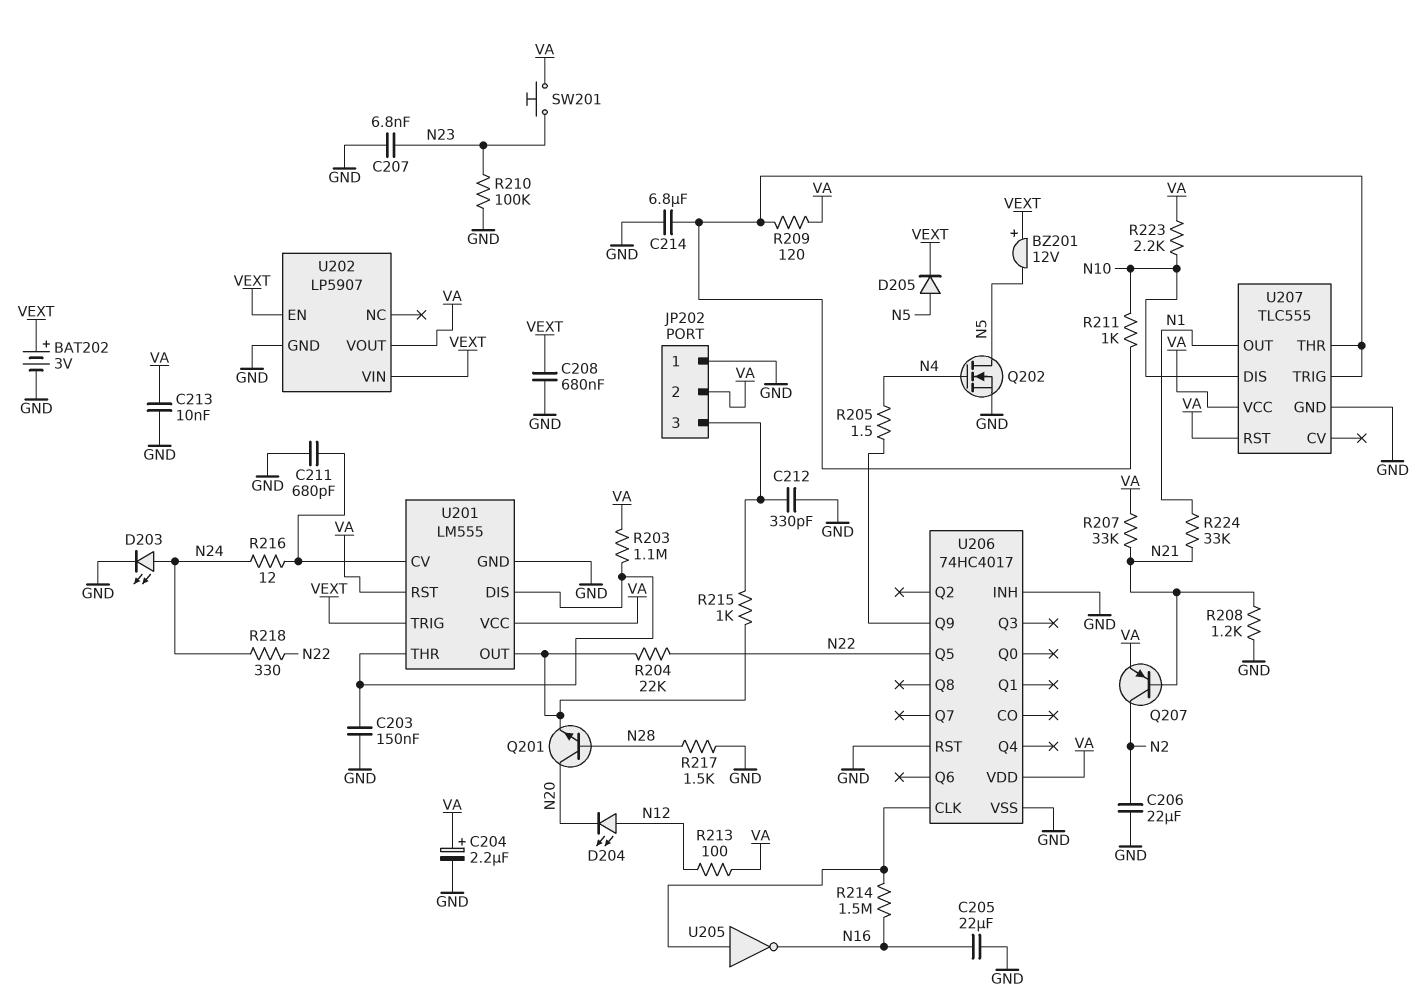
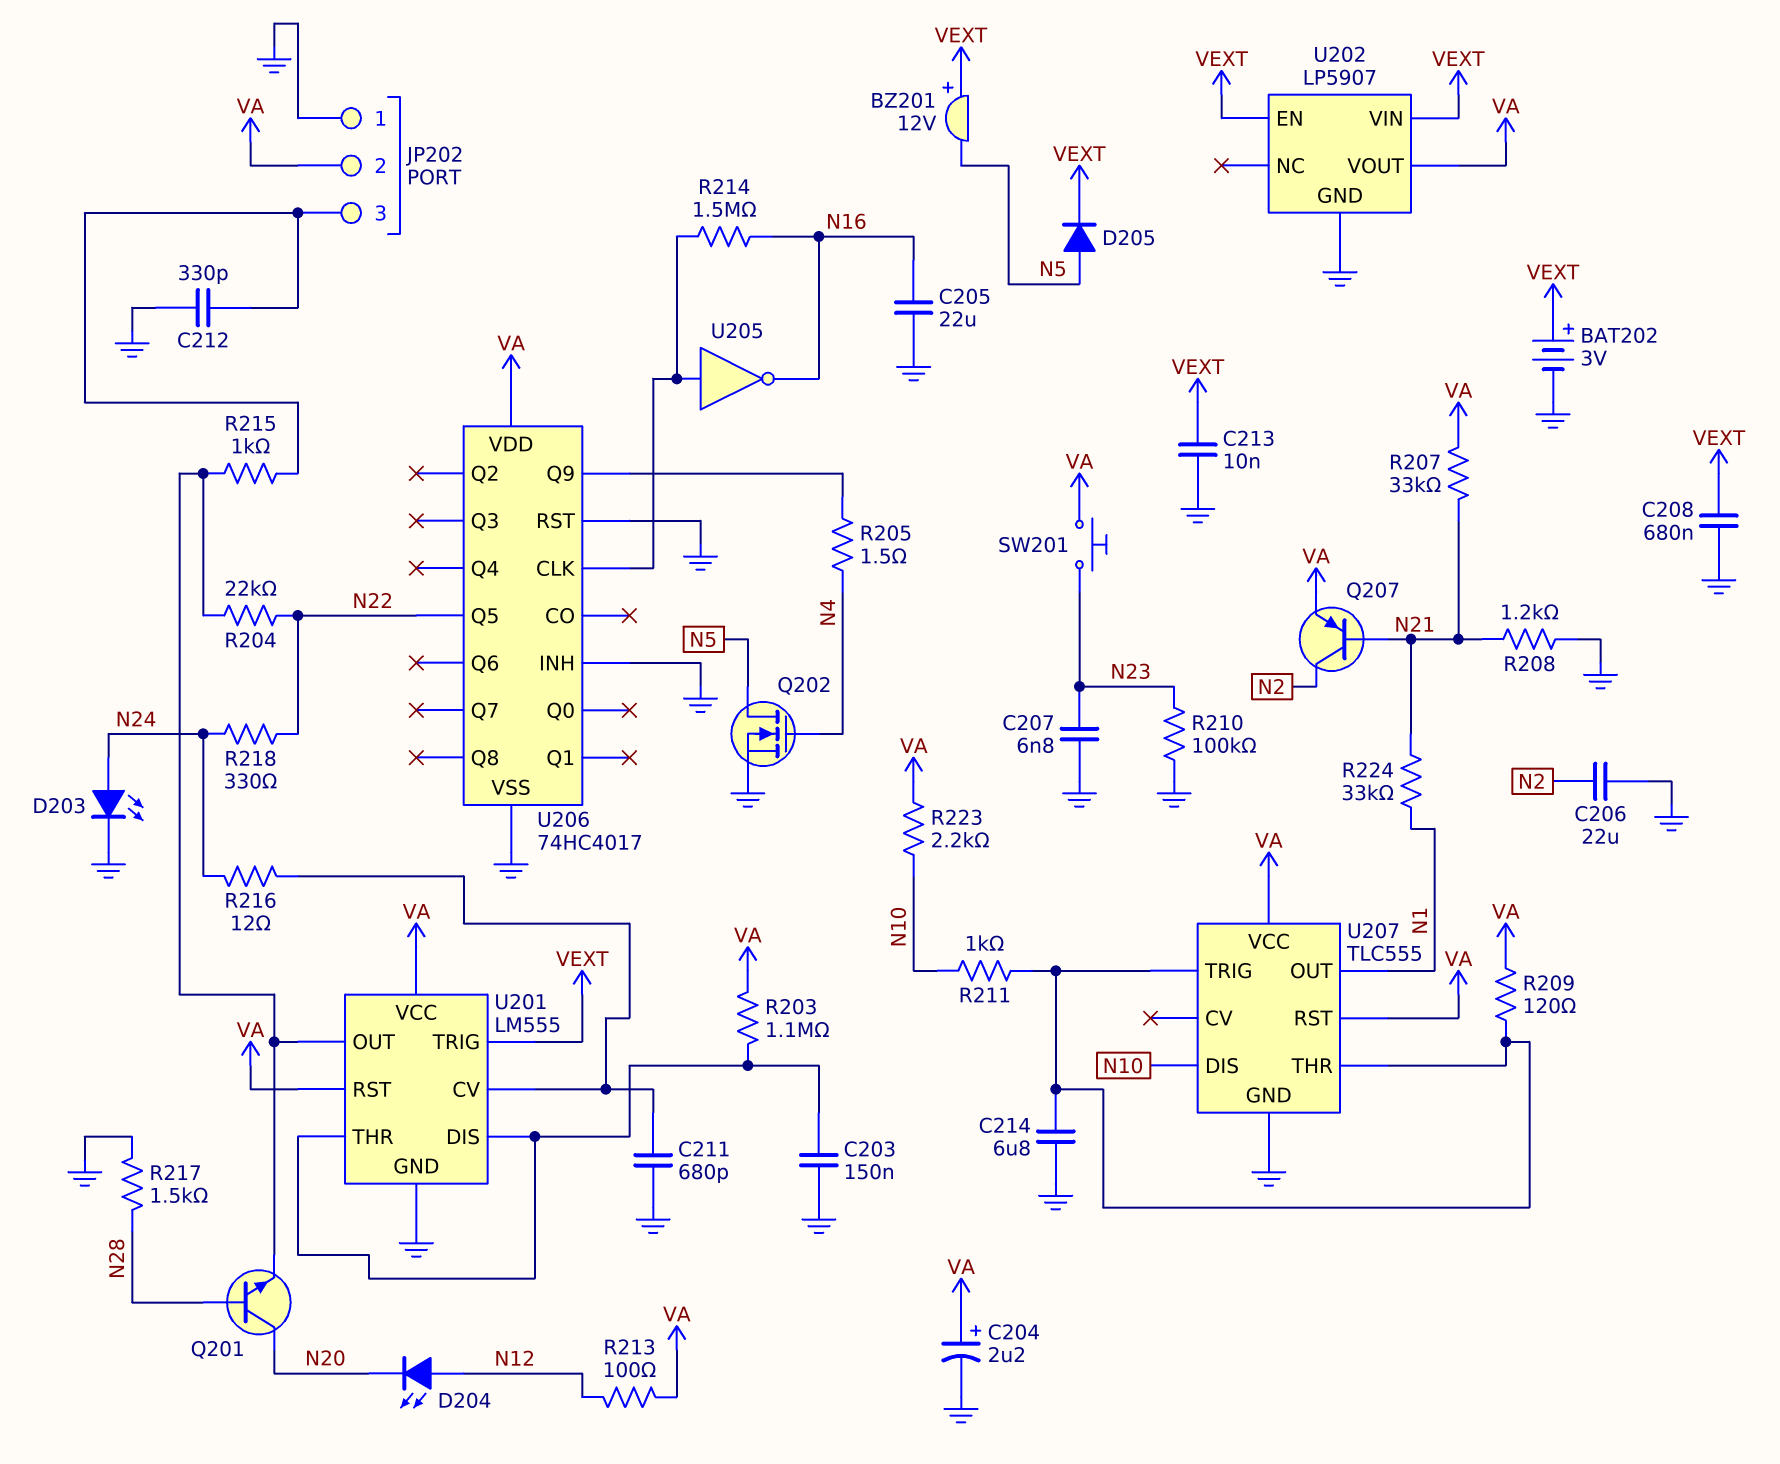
C213: 10nF (GND, VA) -> 10nF (GND, VEXT)

